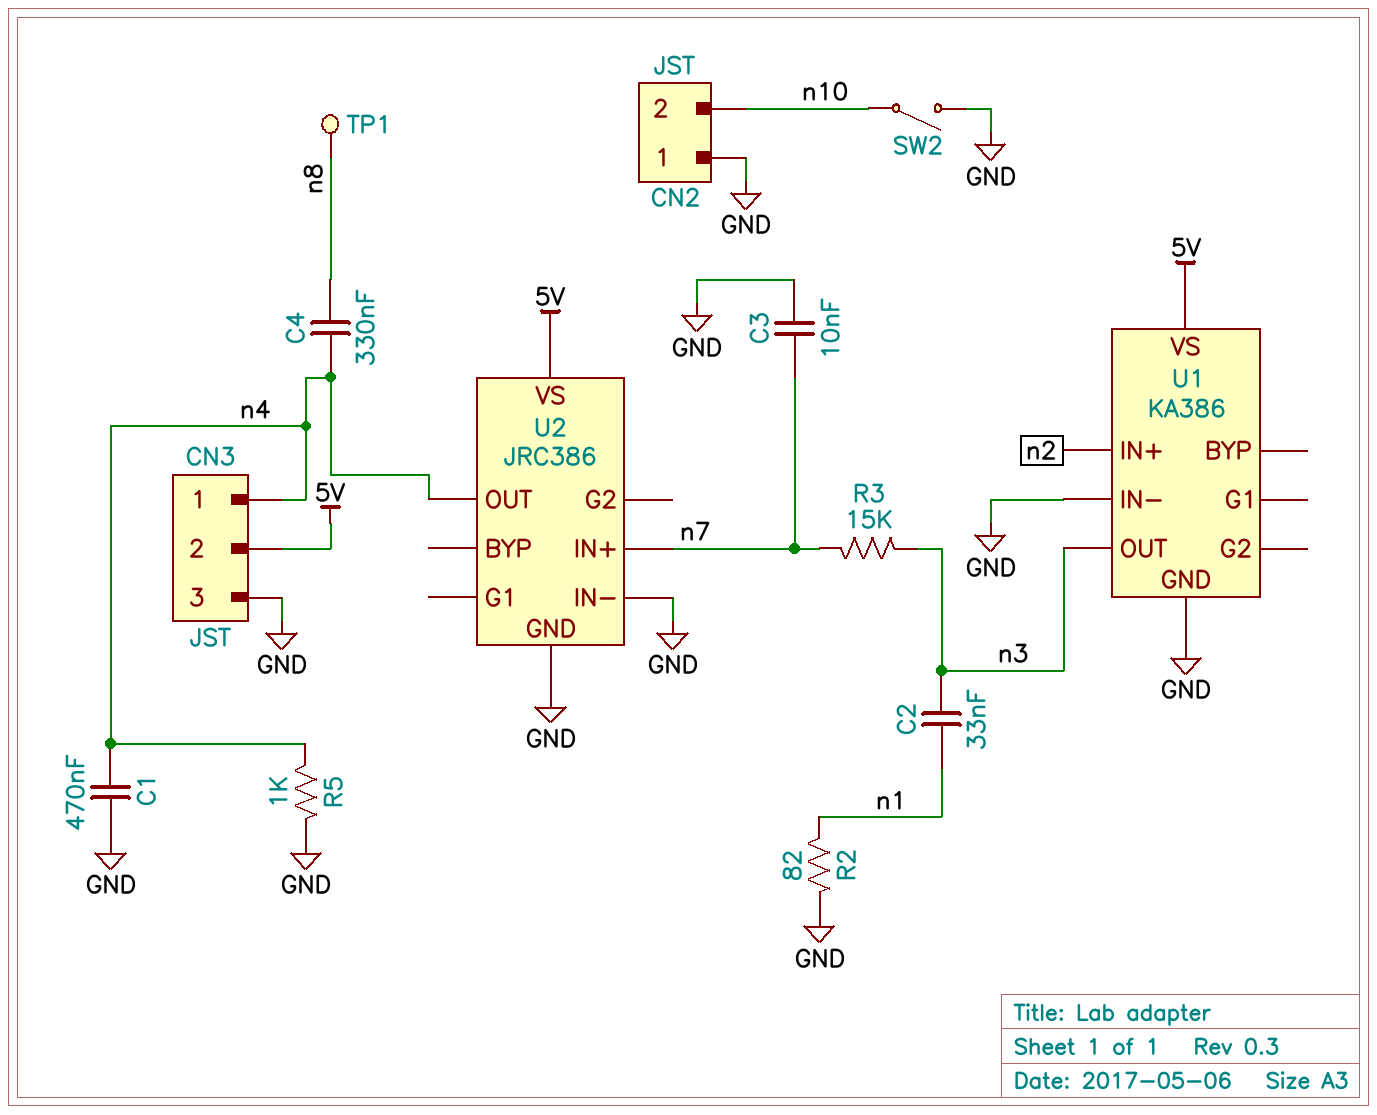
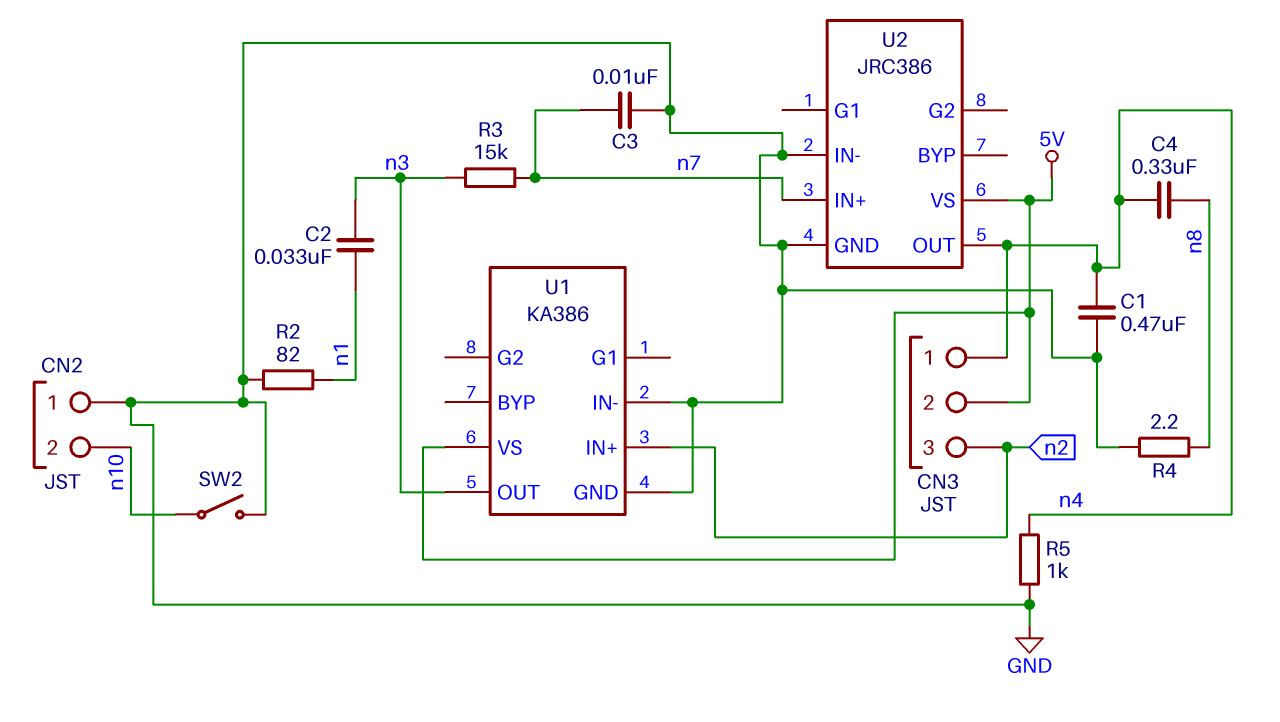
CN3 pin 3: GND -> n2
R4: none -> 2.2 (GND, n8)
TP1: test point (n8) -> none

